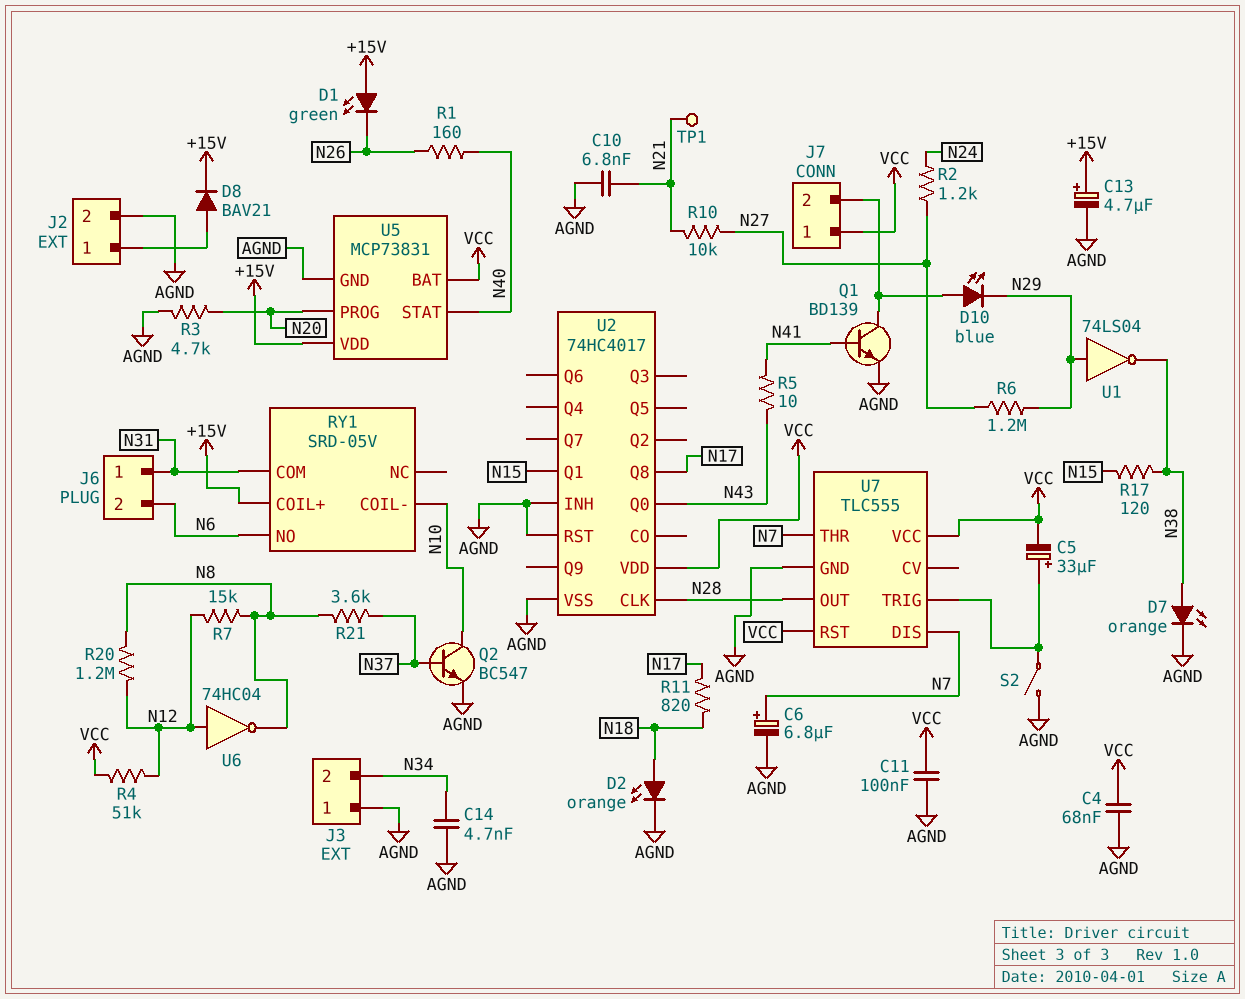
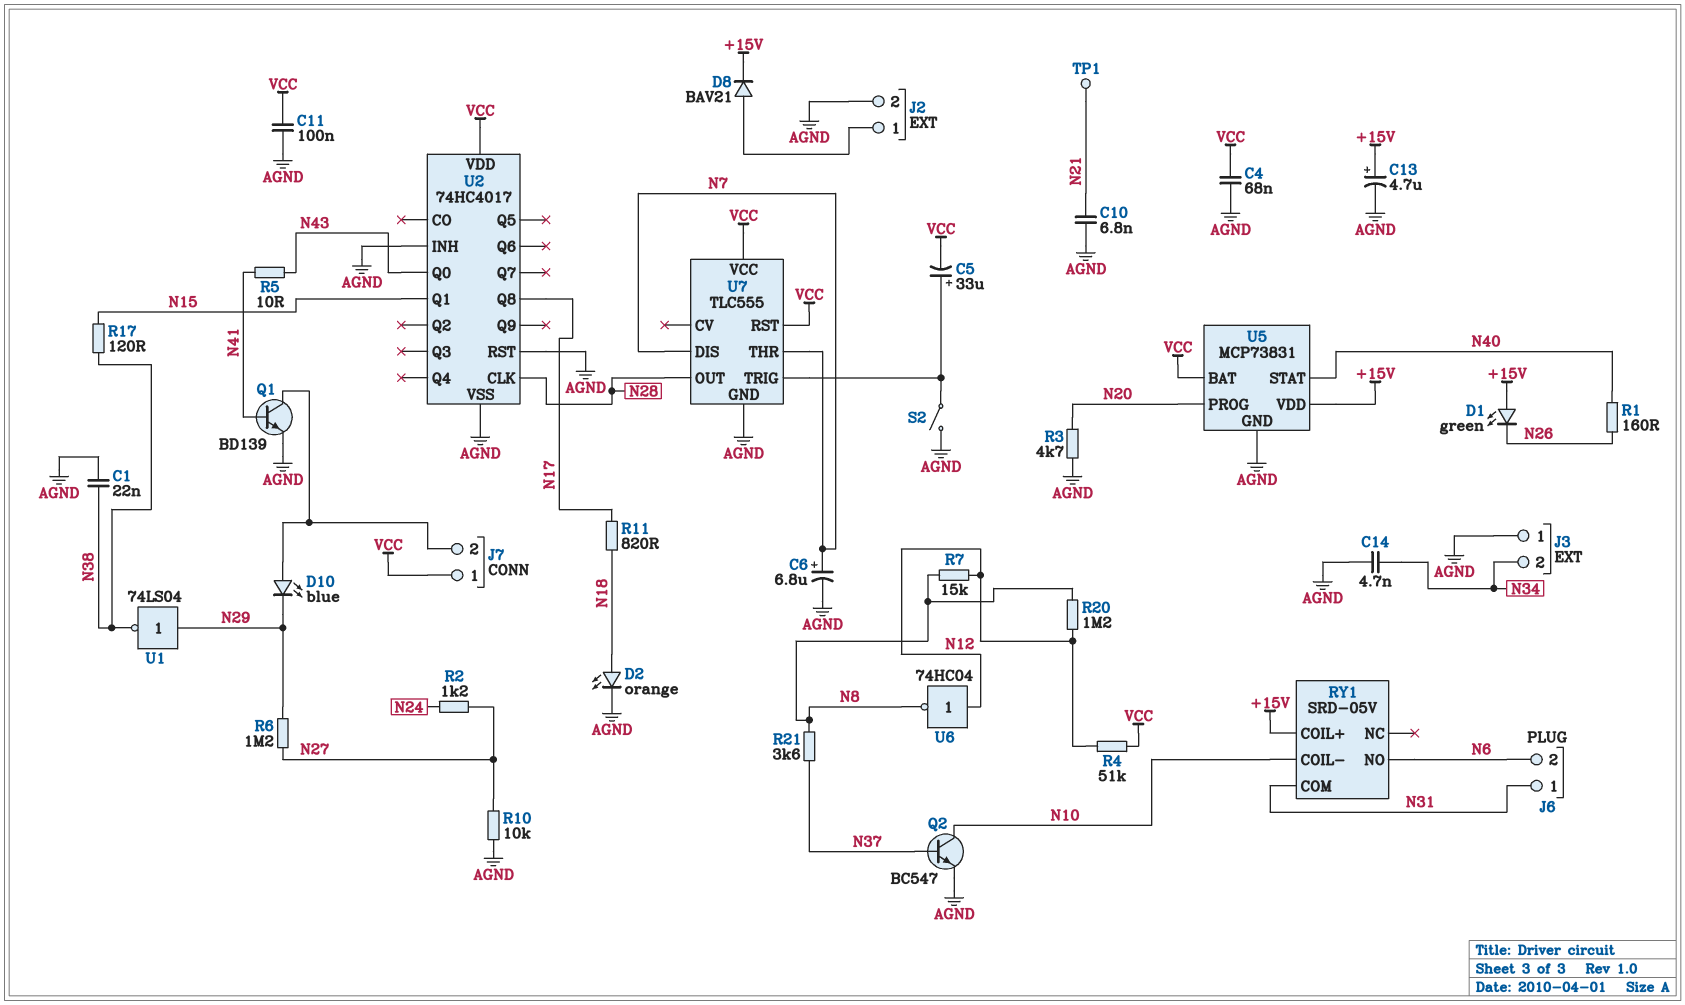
C1: none -> 22nF (AGND, N38)
D7: LED orange (A N38, K AGND) -> none
R10: 10k (N21, N27) -> 10k (AGND, N27)

